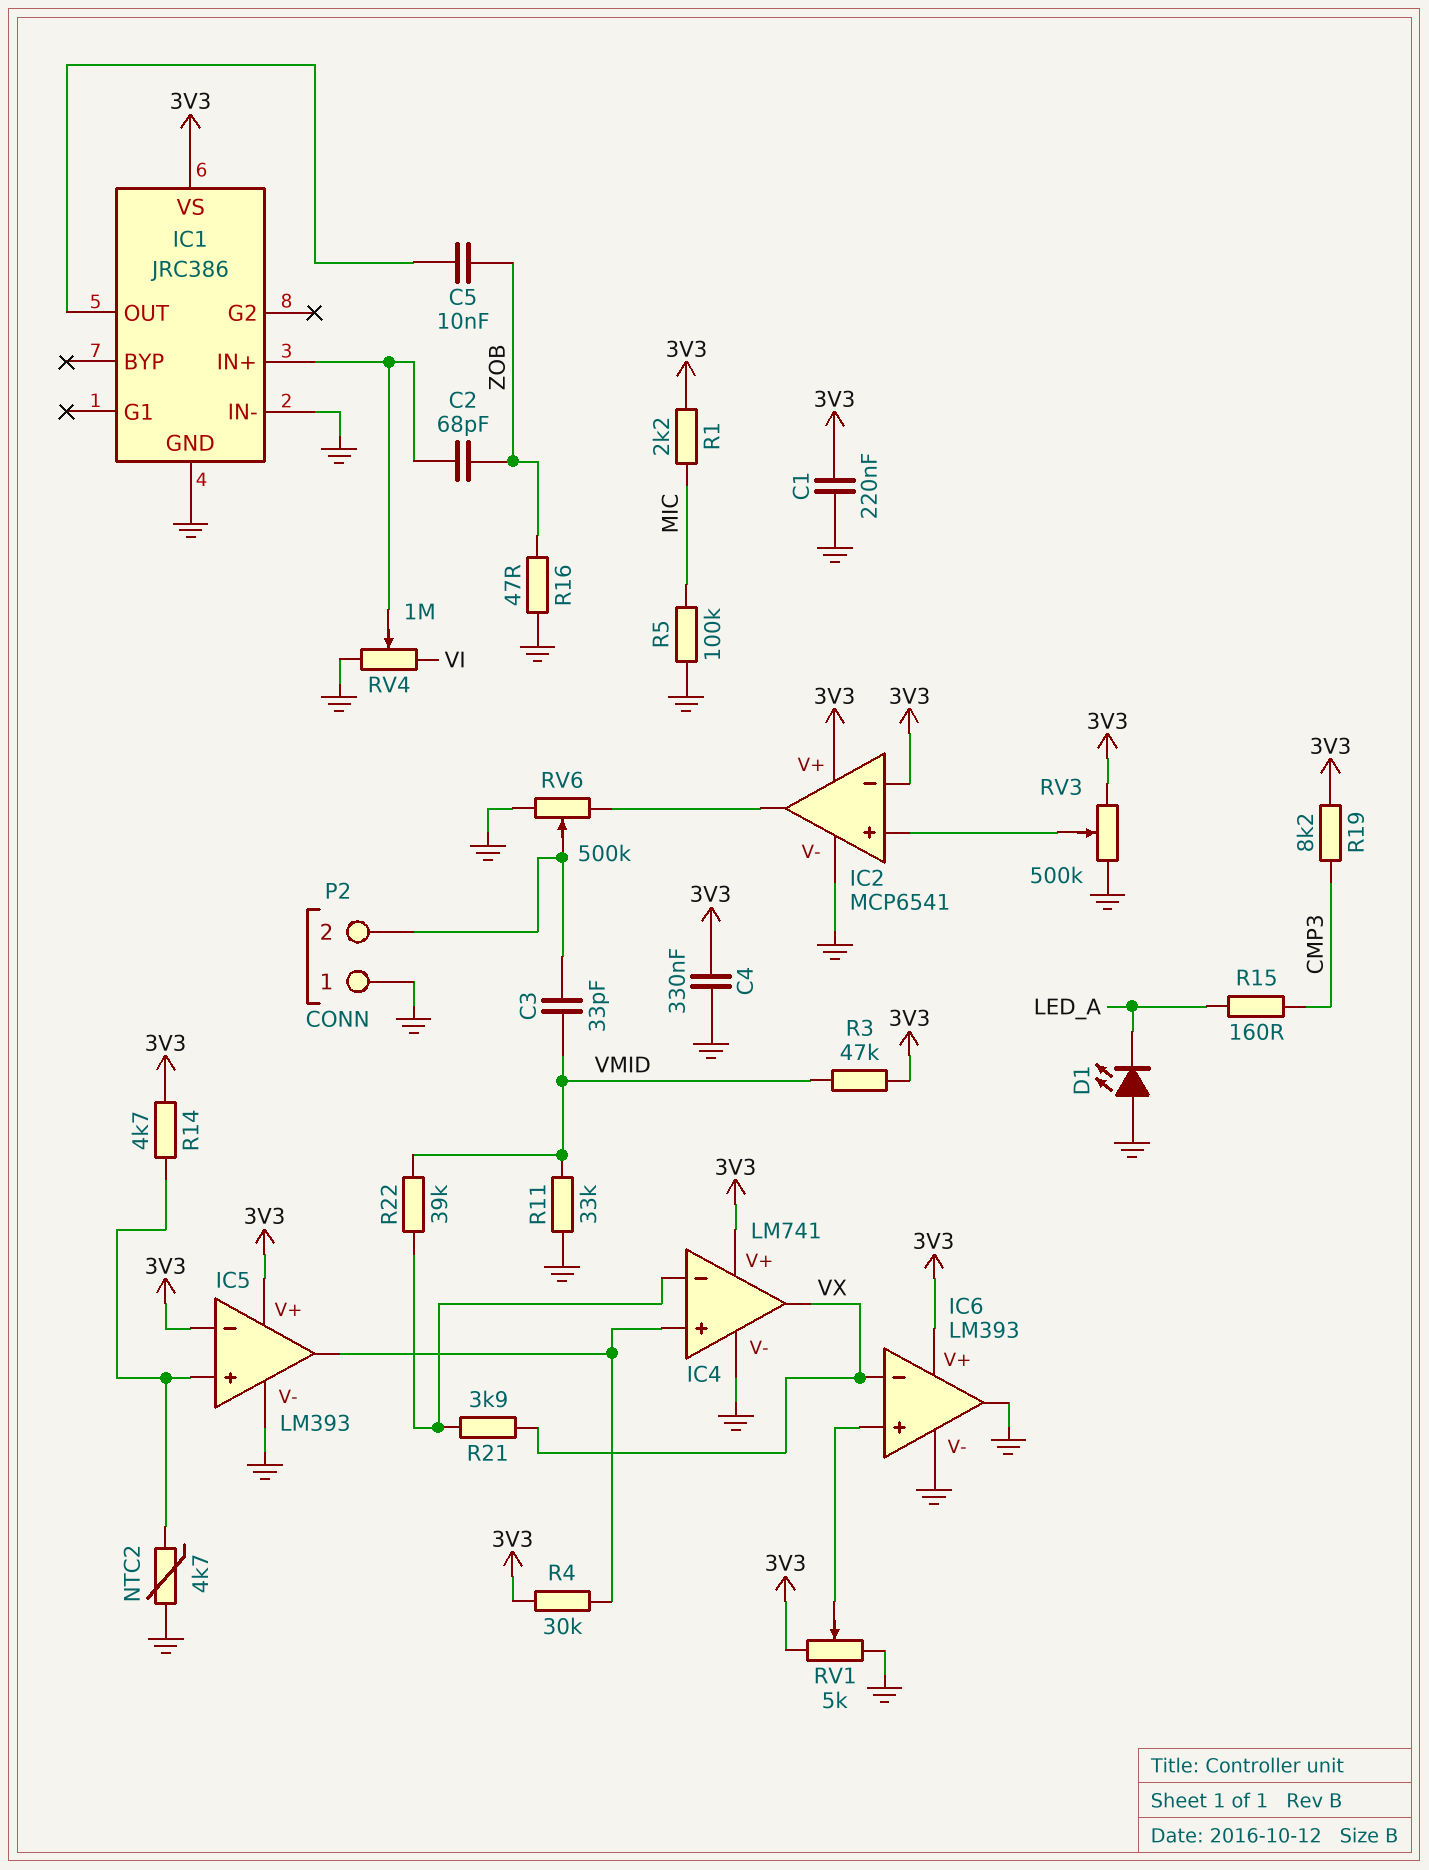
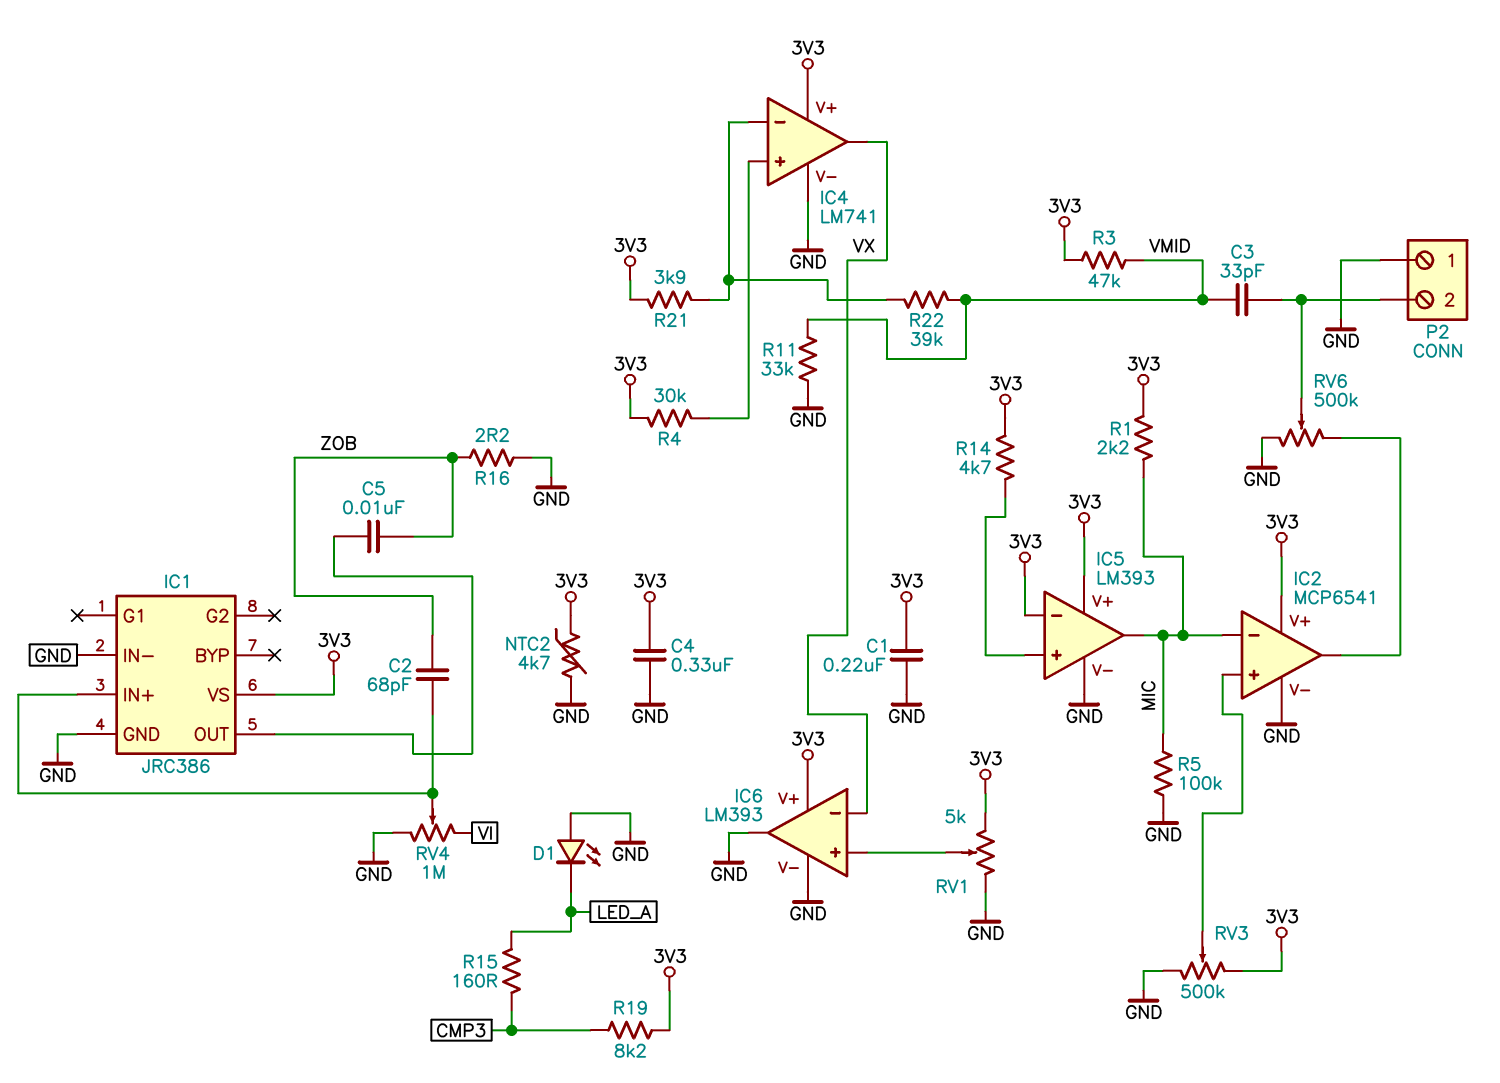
IC2 pin in-: 3V3 -> MIC
IC5 pin out: IC4/in+ -> MIC
NTC2: 4.7k (GND, IC5/in+) -> 4.7k (3V3, GND)
R16: 47 (GND, ZOB) -> 2.2 (GND, ZOB)
R21: 3.9k (IC4/in-, VX) -> 3.9k (3V3, IC4/in-)

